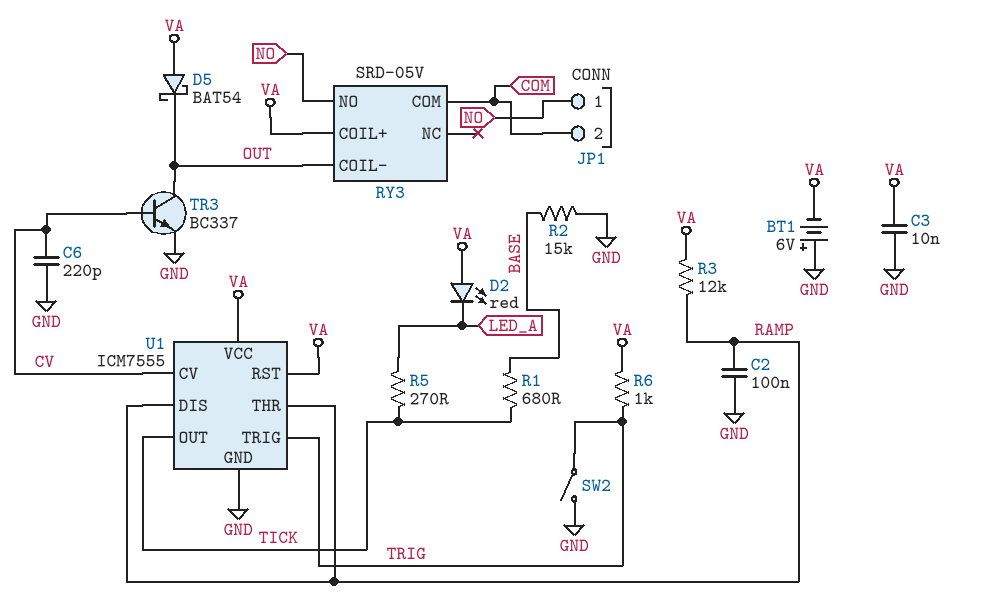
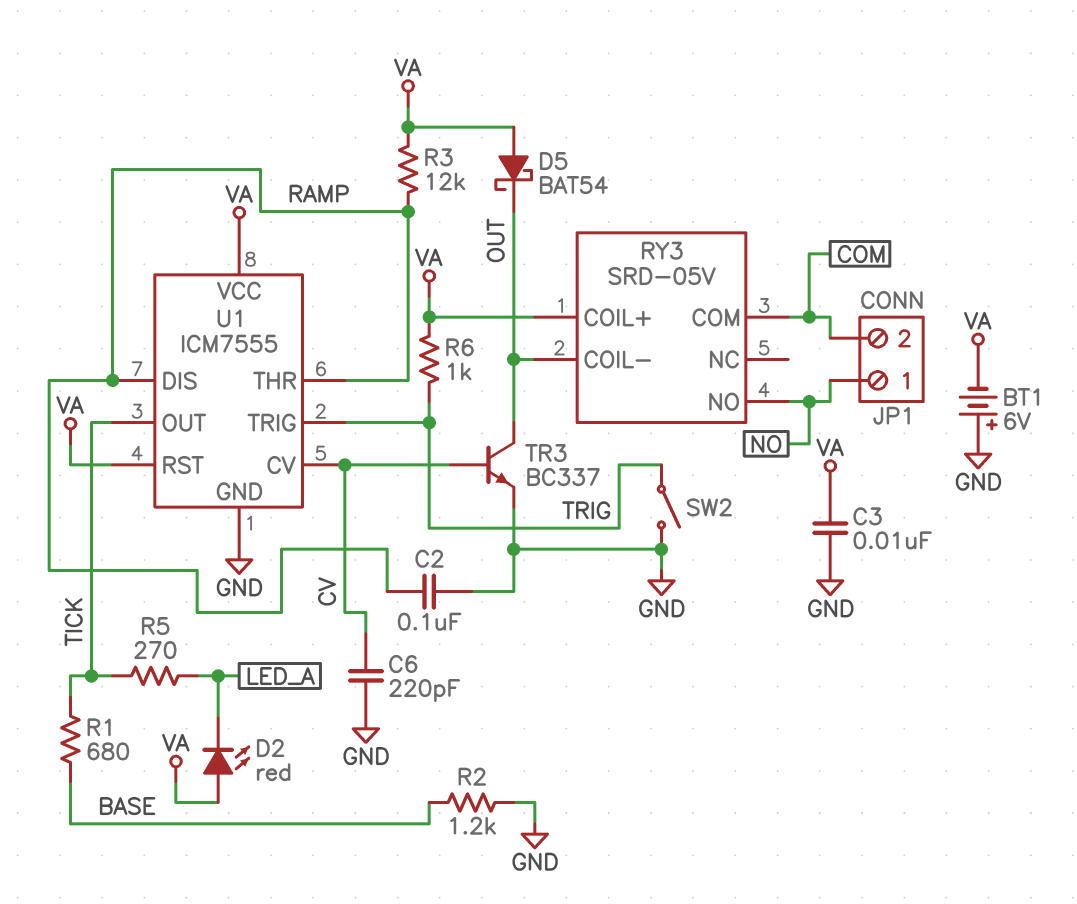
R2: 15k (BASE, GND) -> 1.2k (BASE, GND)

